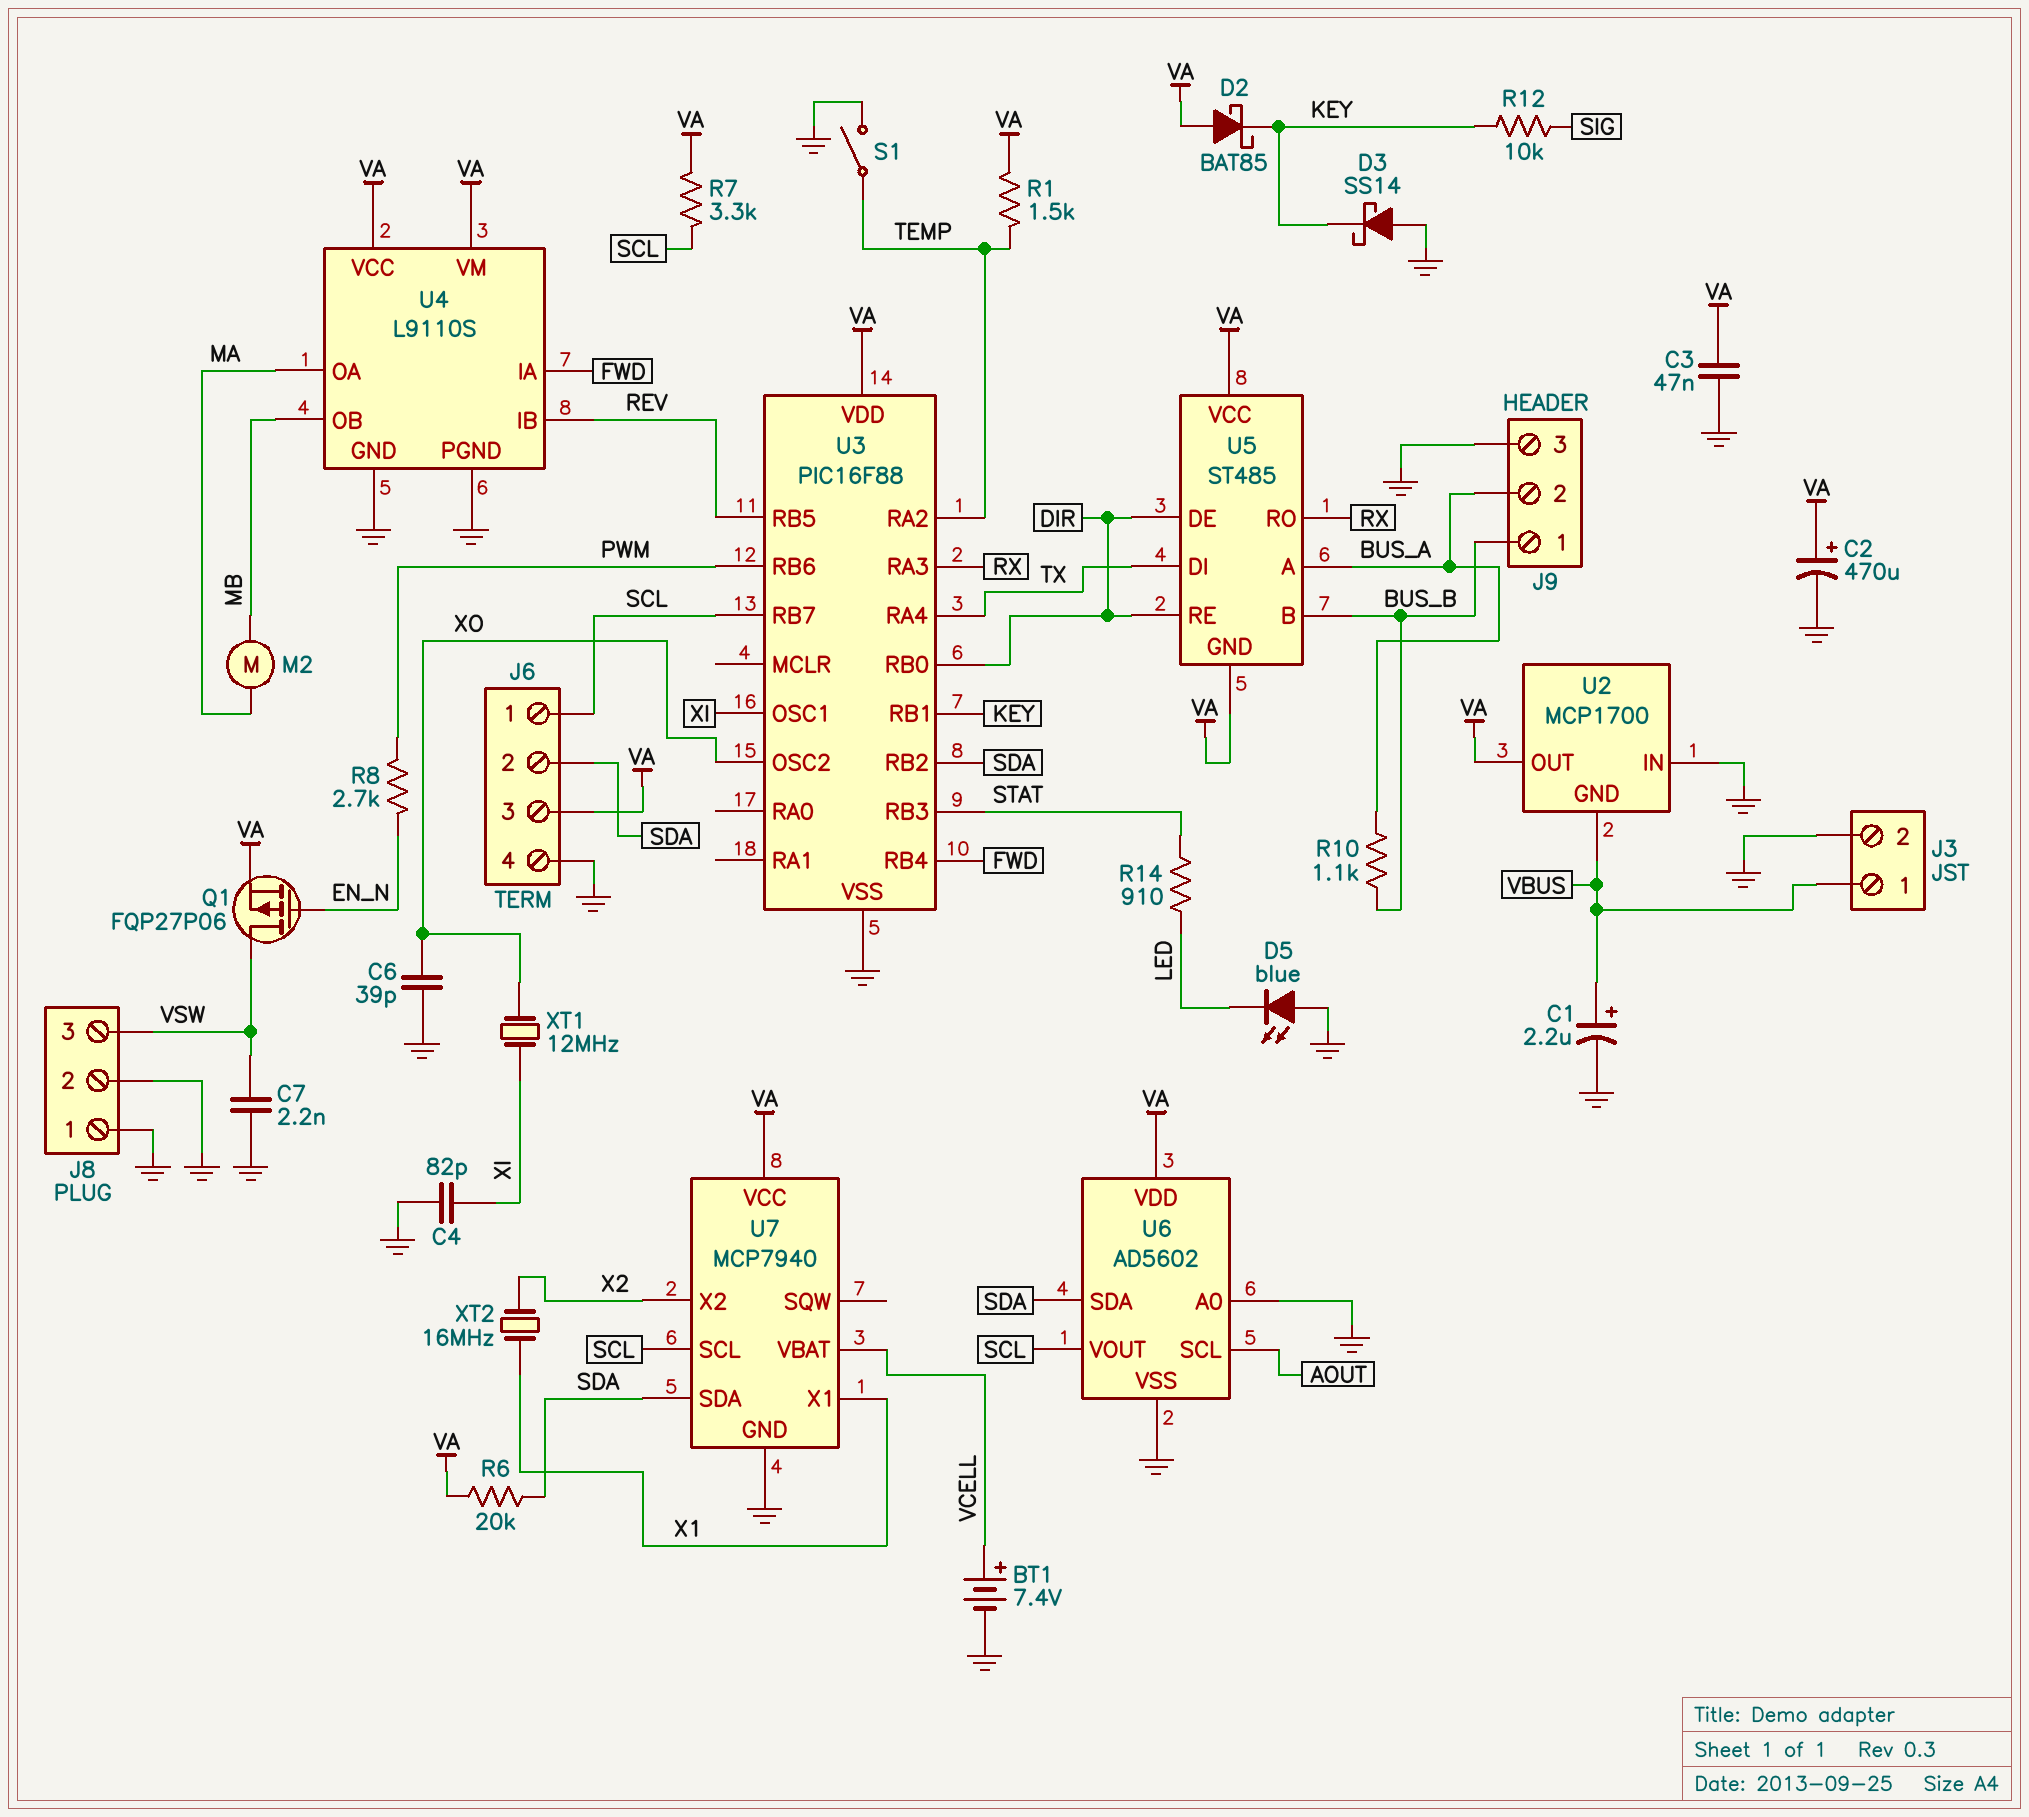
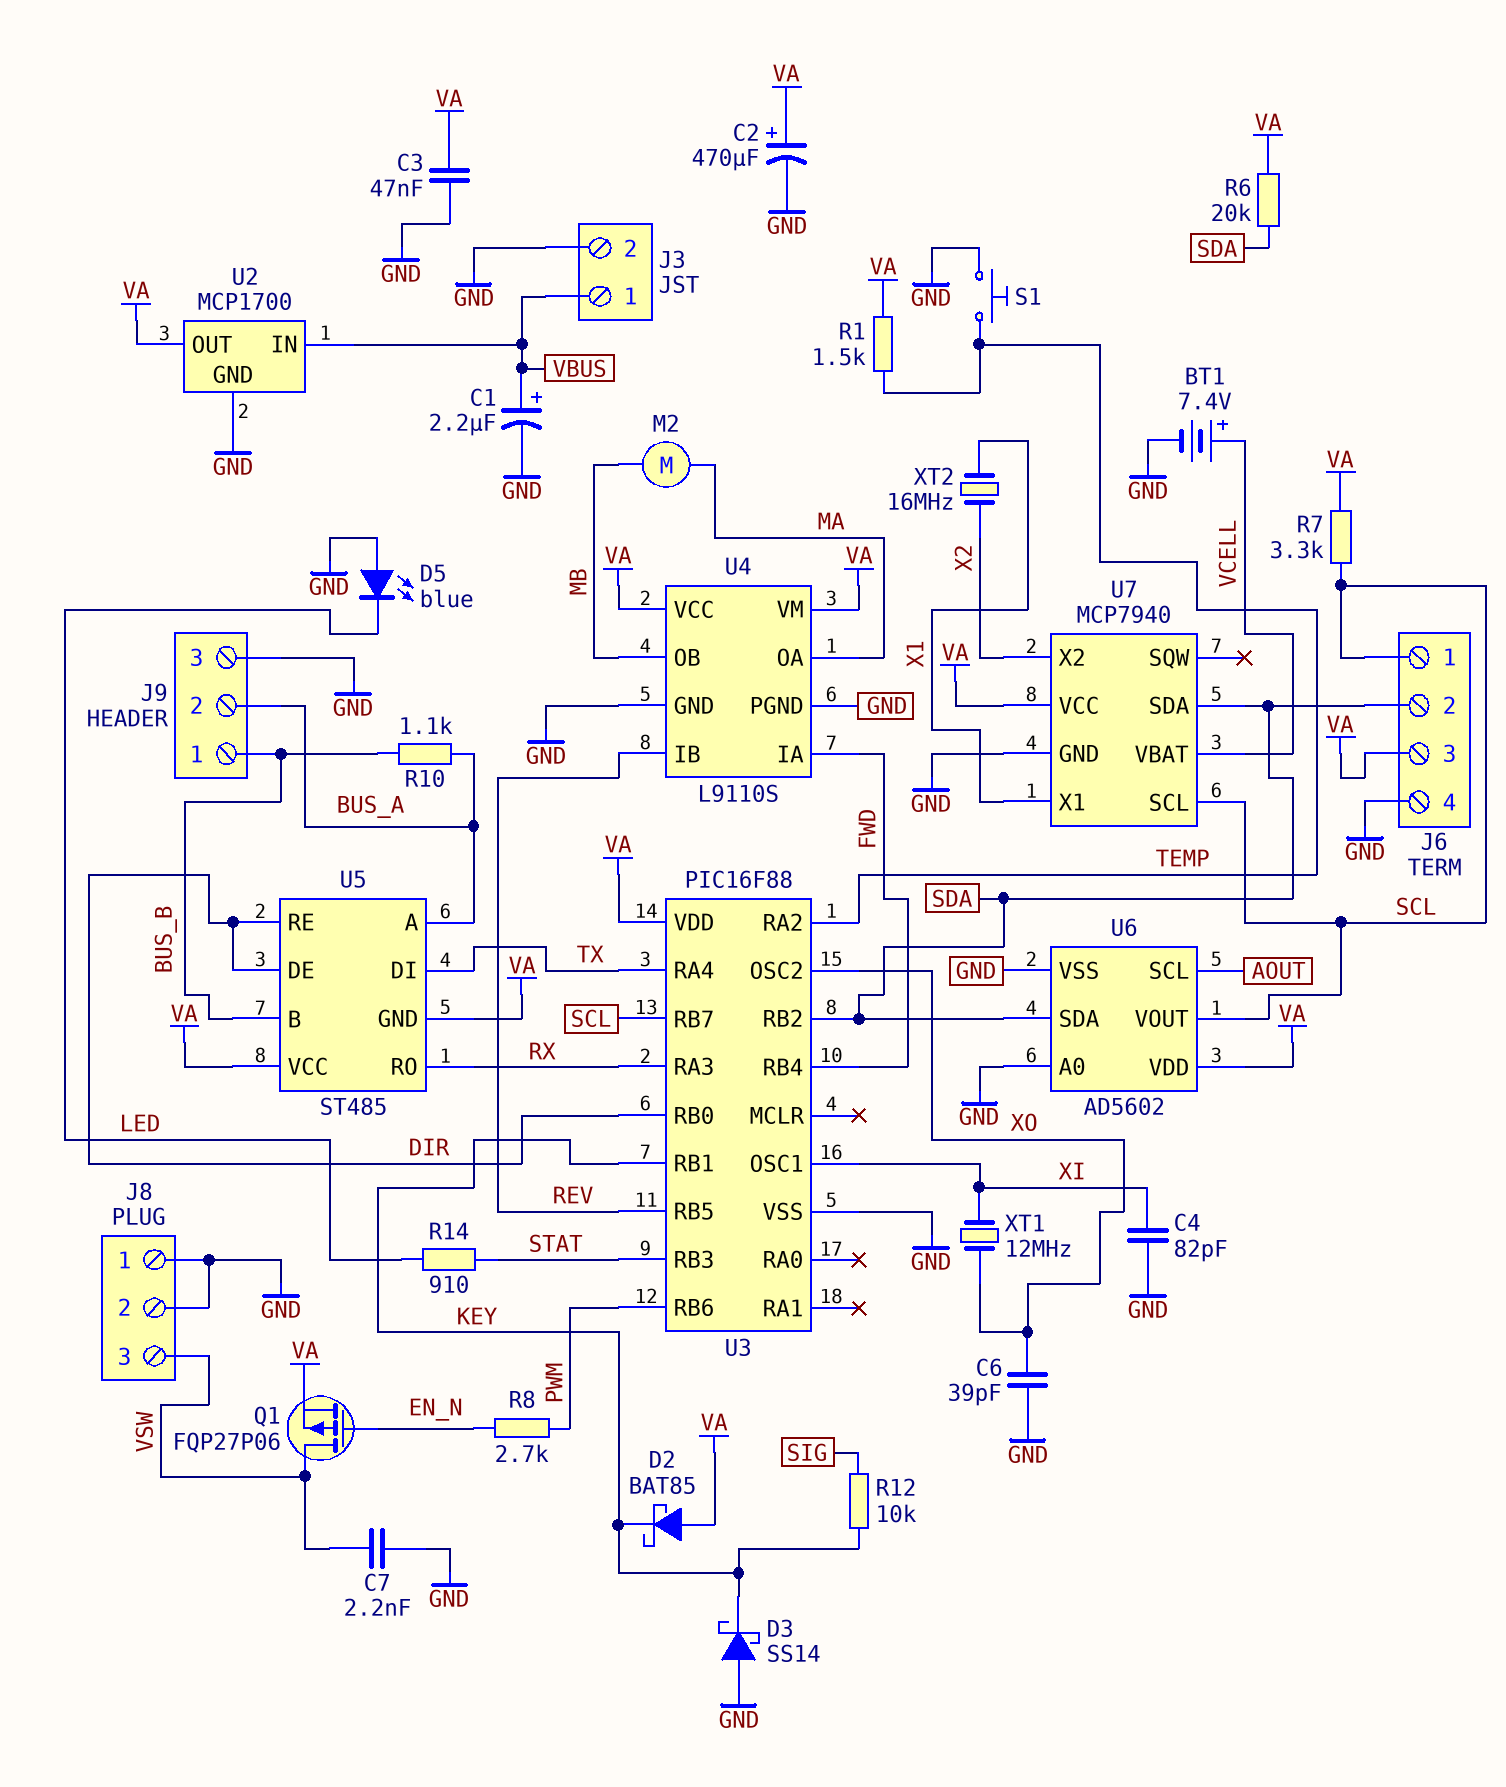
S1: switch (GND, TEMP) -> button (GND, TEMP)
U2 pin GND: VBUS -> GND
U2 pin IN: GND -> VBUS

